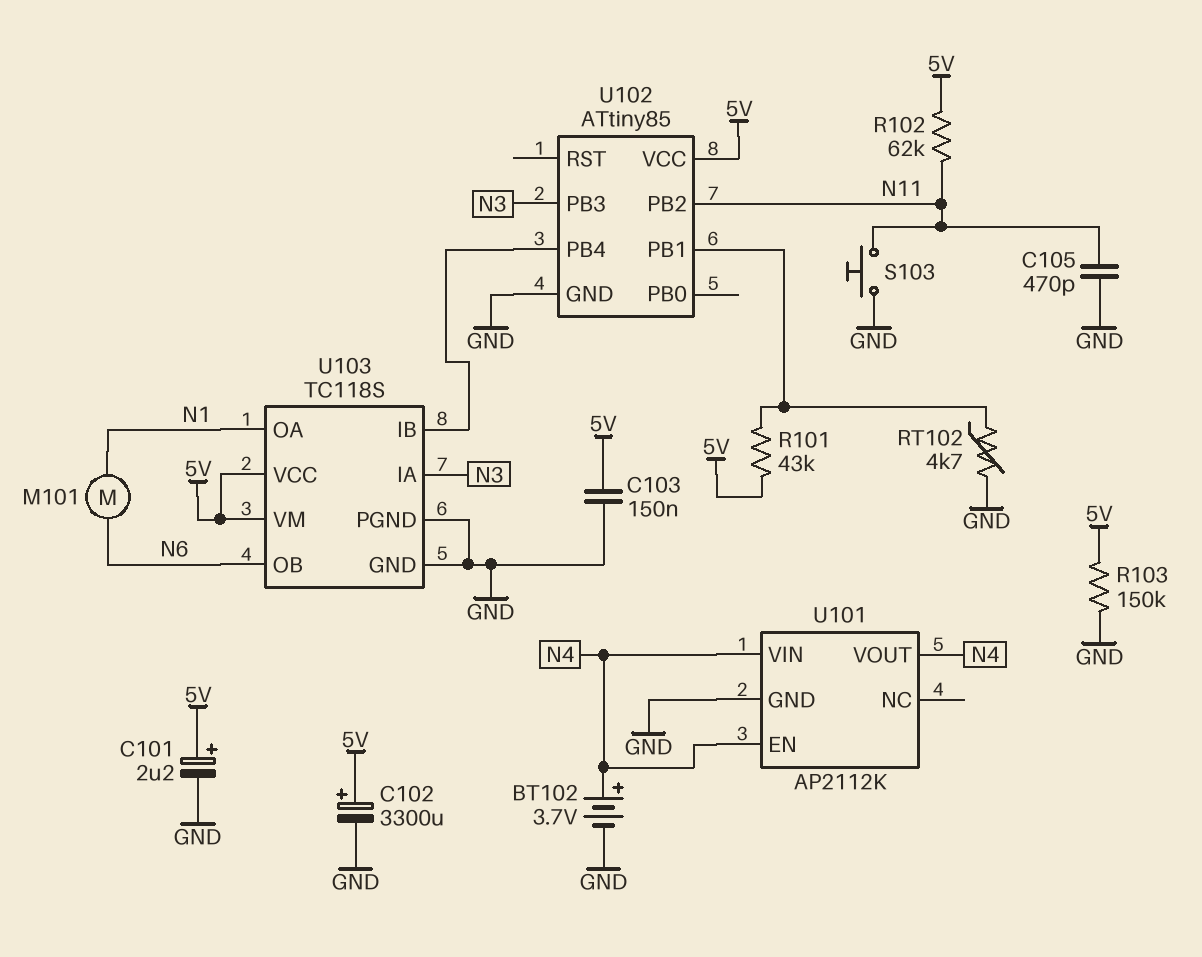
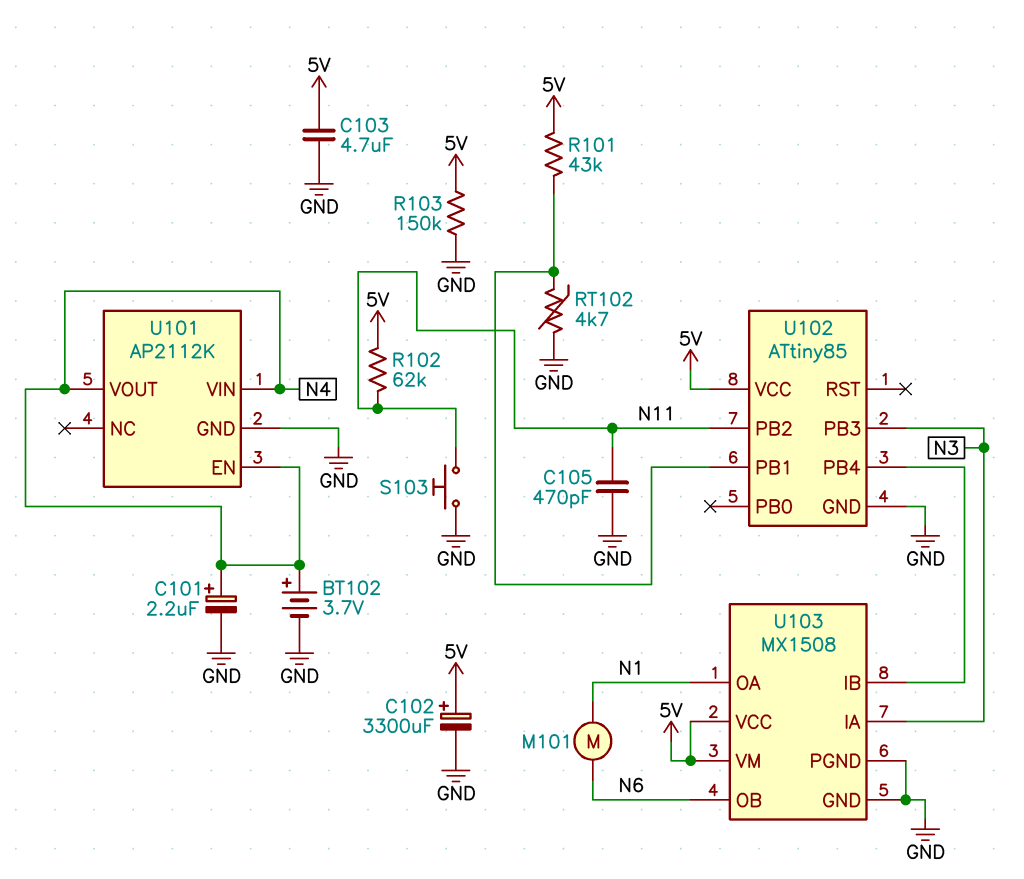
C101: 2.2uF (plus 5V, minus GND) -> 2.2uF (plus N4, minus GND)
C103: 150nF (5V, GND) -> 4.7uF (5V, GND)
U103: TC118S -> MX1508

